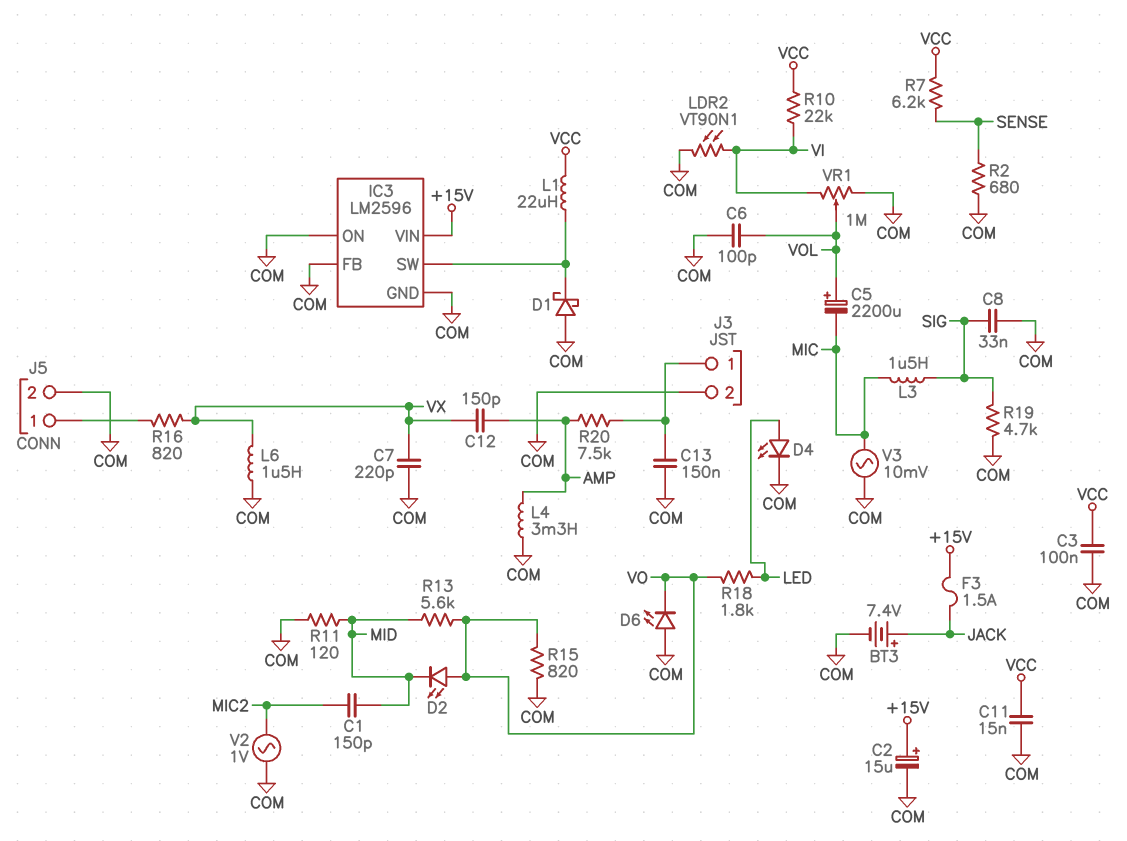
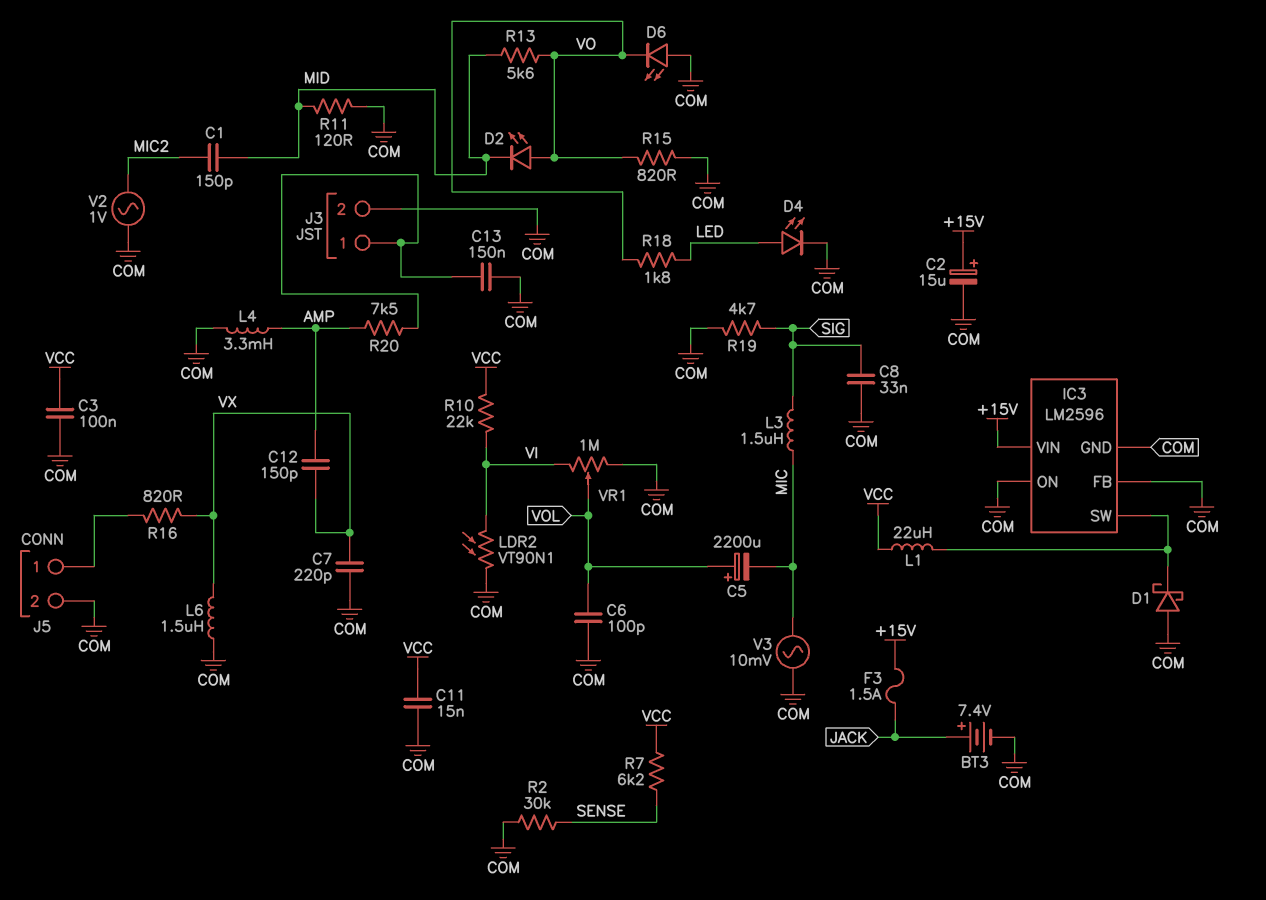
R2: 680 (COM, SENSE) -> 30k (COM, SENSE)

